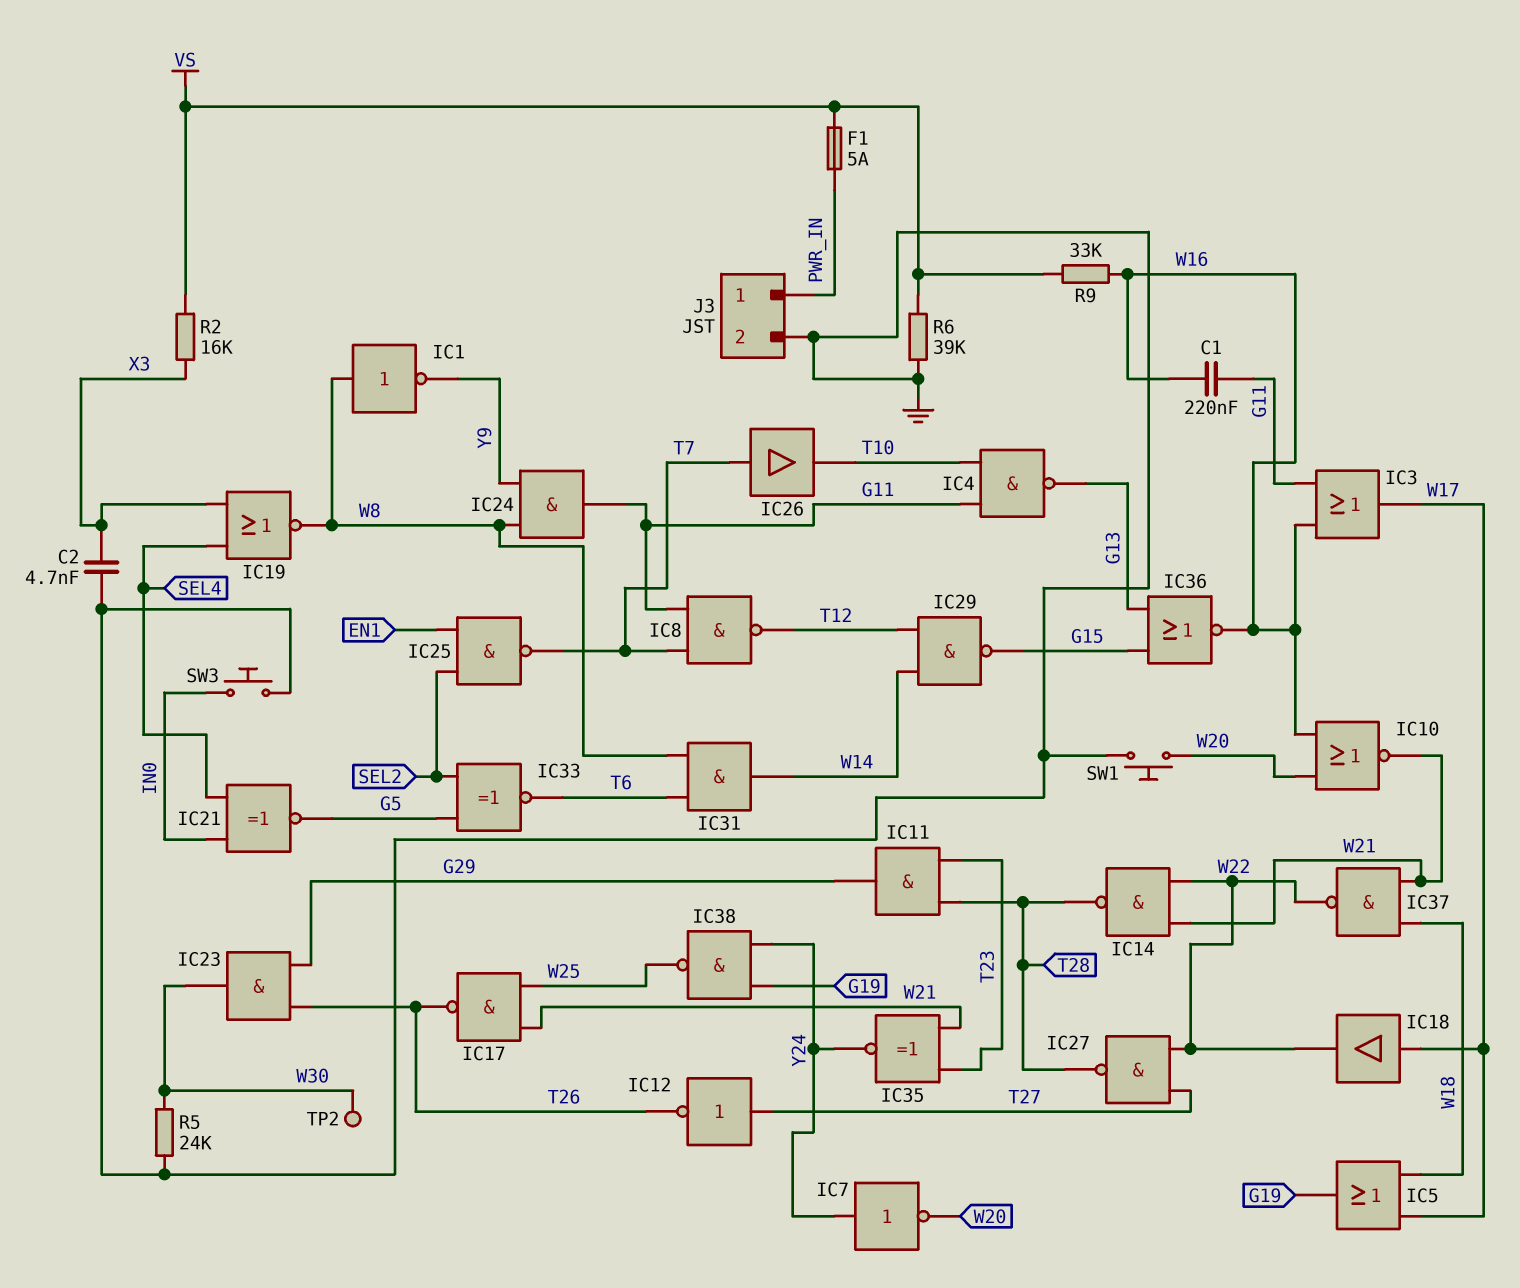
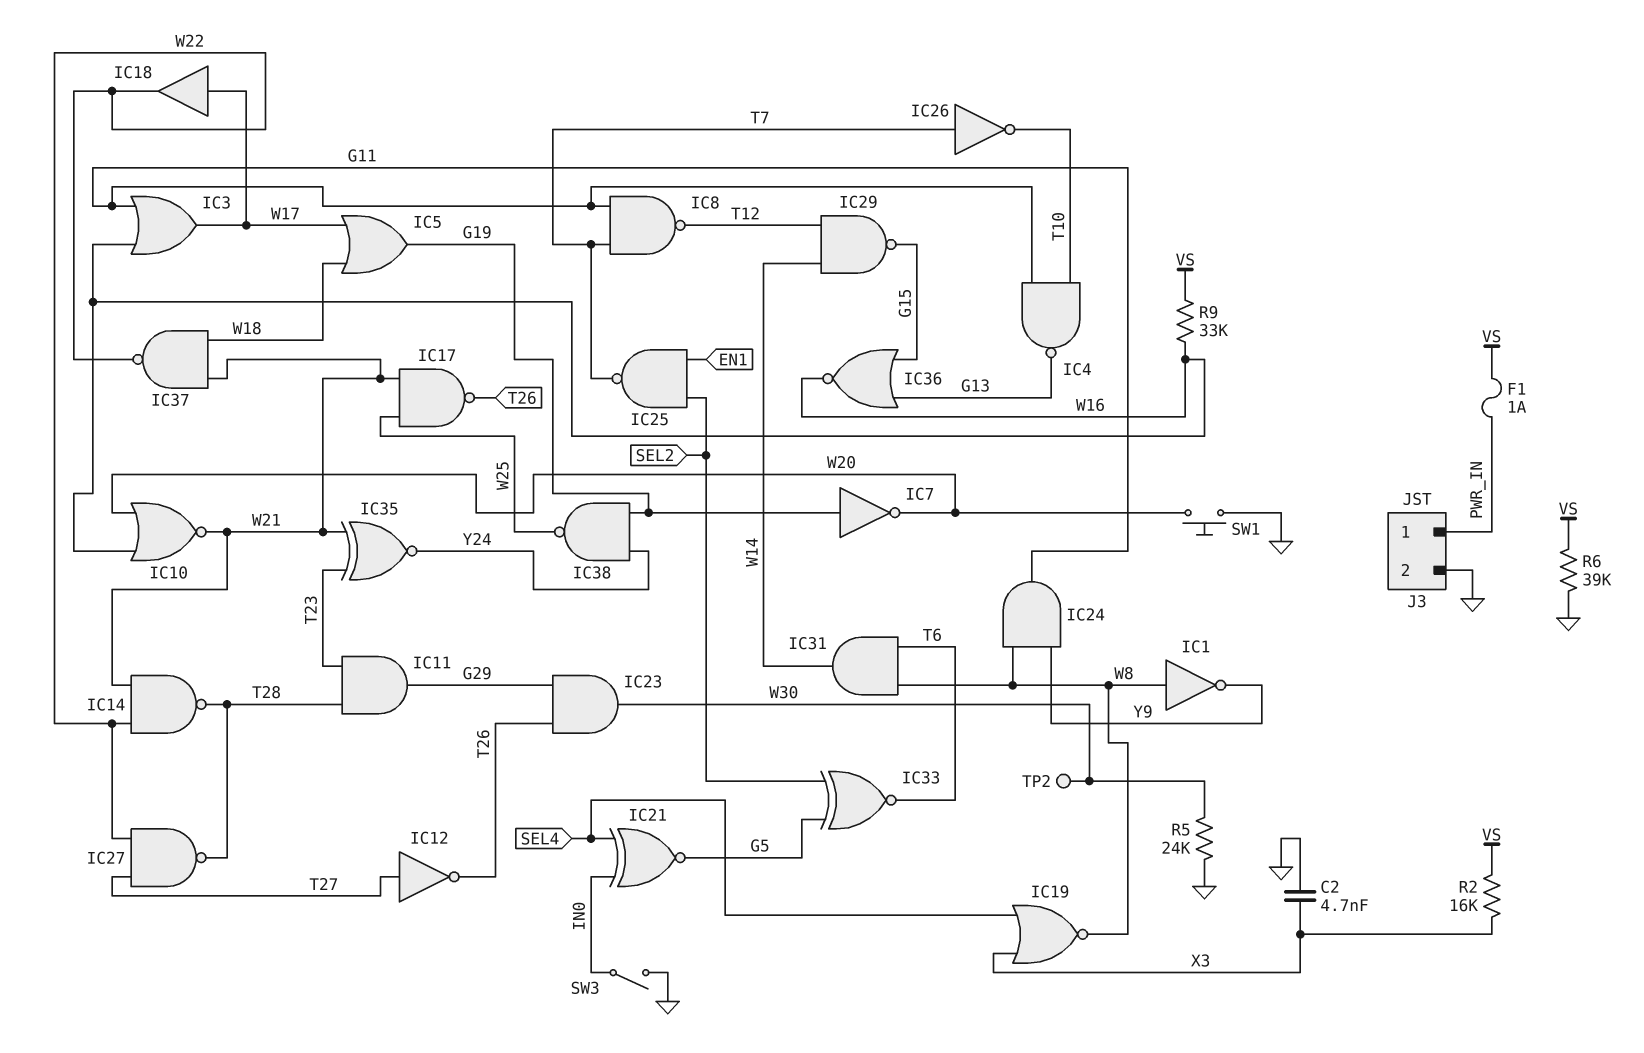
C1: 220nF (G11, W16) -> none
F1: 5A (PWR_IN, VS) -> 1A (PWR_IN, VS)
IC7: NOT (in Y24, out W20) -> NOT (in G19, out W20)
IC26: buffer (in T7, out T10) -> NOT (in T7, out T10)
SW3: button (GND, IN0) -> switch (GND, IN0)

